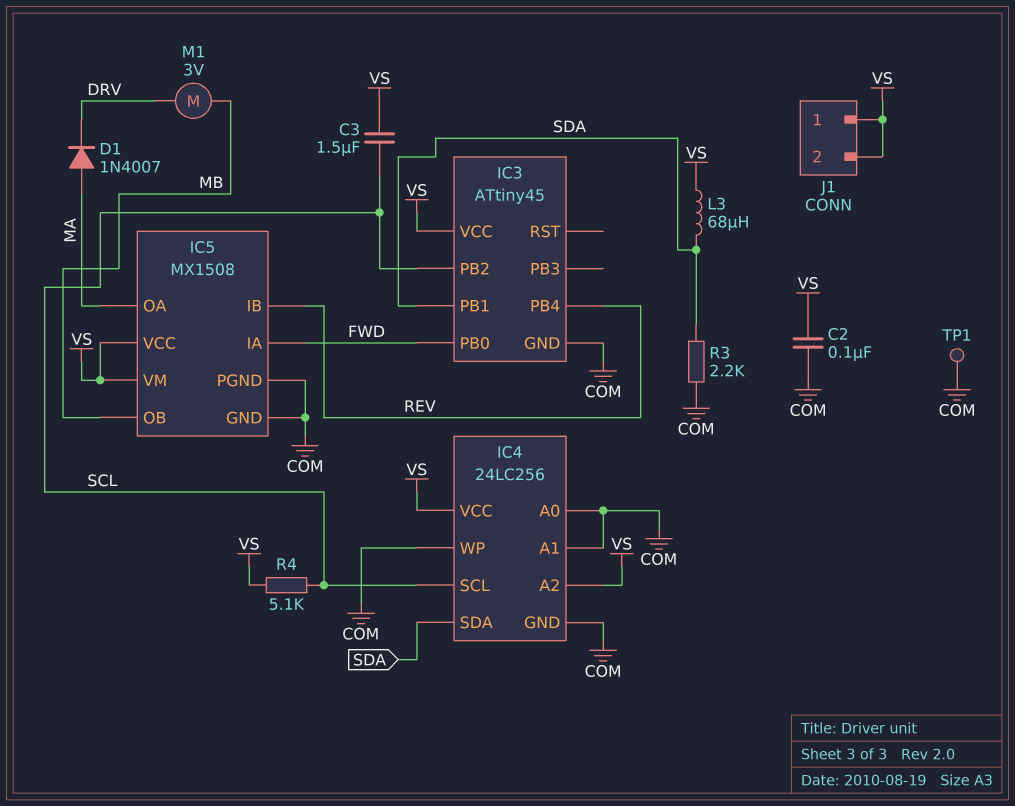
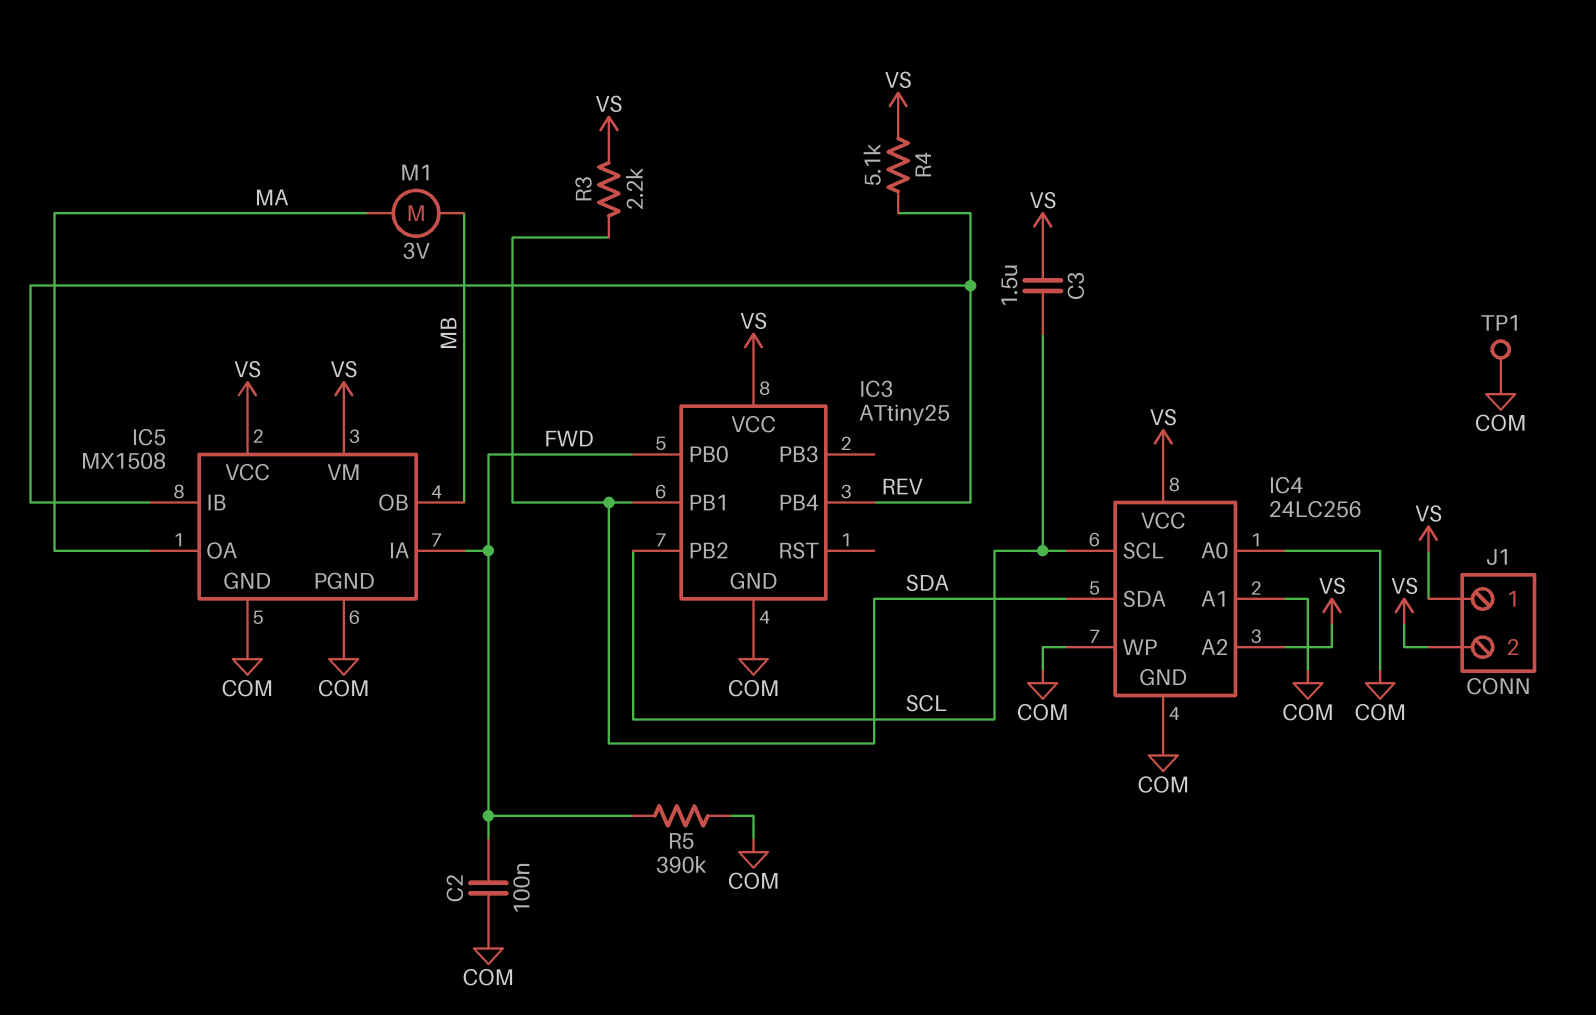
C2: 100nF (COM, VS) -> 100nF (COM, FWD)
D1: diode 1N4007 (A MA, K DRV) -> none
IC3: ATtiny45 -> ATtiny25
L3: 68uH (SDA, VS) -> none
M1: motor 3V (DRV, MB) -> motor 3V (MA, MB)
R3: 2.2k (COM, SDA) -> 2.2k (SDA, VS)
R4: 5.1k (SCL, VS) -> 5.1k (REV, VS)
R5: none -> 390k (COM, FWD)

